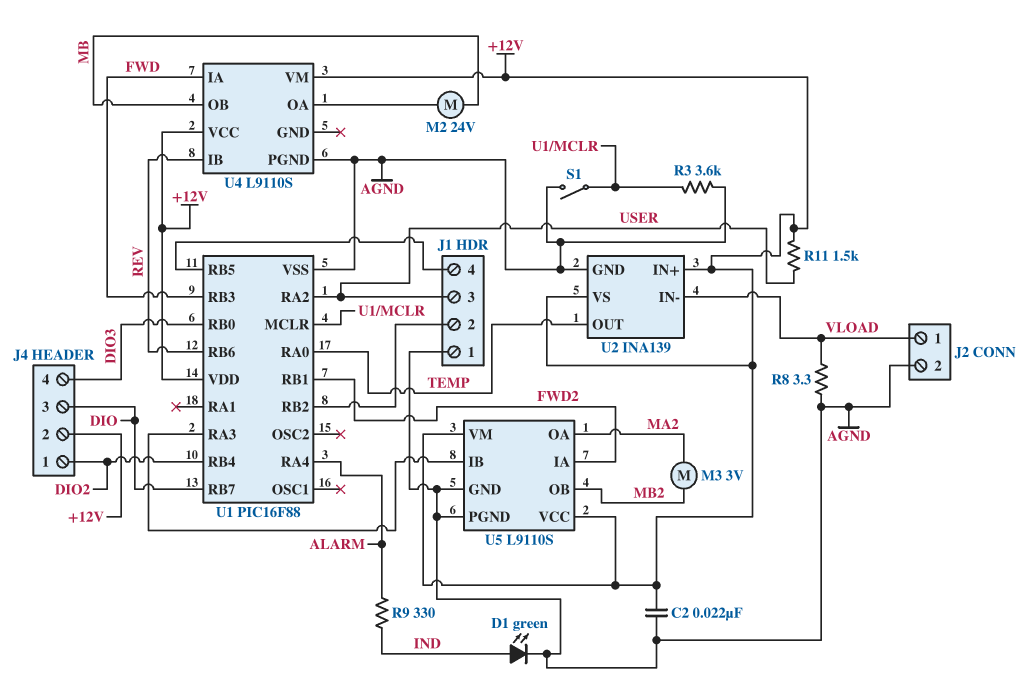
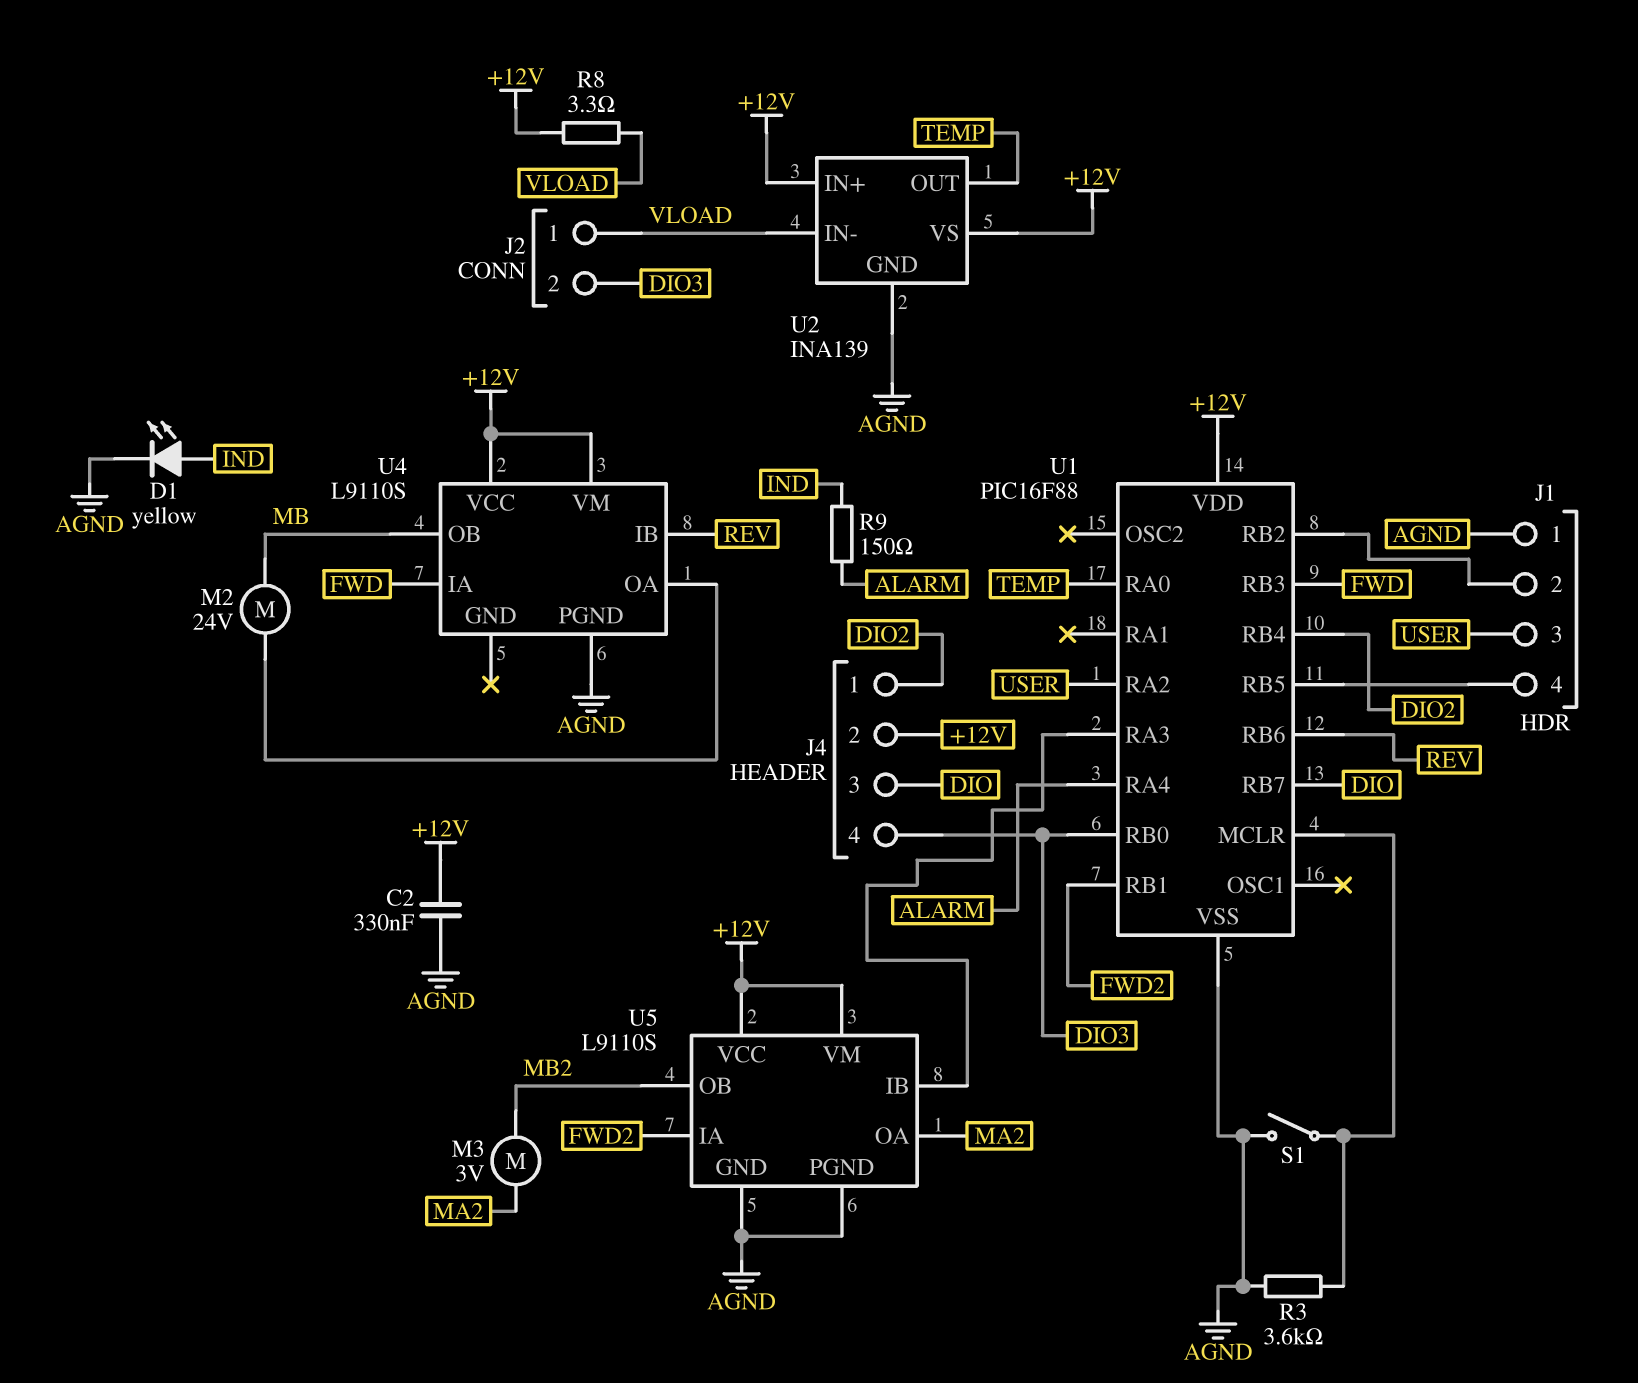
C2: 22nF (+12V, AGND) -> 330nF (+12V, AGND)
D1: LED green (A IND, K AGND) -> LED yellow (A IND, K AGND)
J2 pin 2: AGND -> DIO3
R8: 3.3 (AGND, VLOAD) -> 3.3 (+12V, VLOAD)
R9: 330 (ALARM, IND) -> 150 (ALARM, IND)
R11: 1.5k (+12V, USER) -> none

